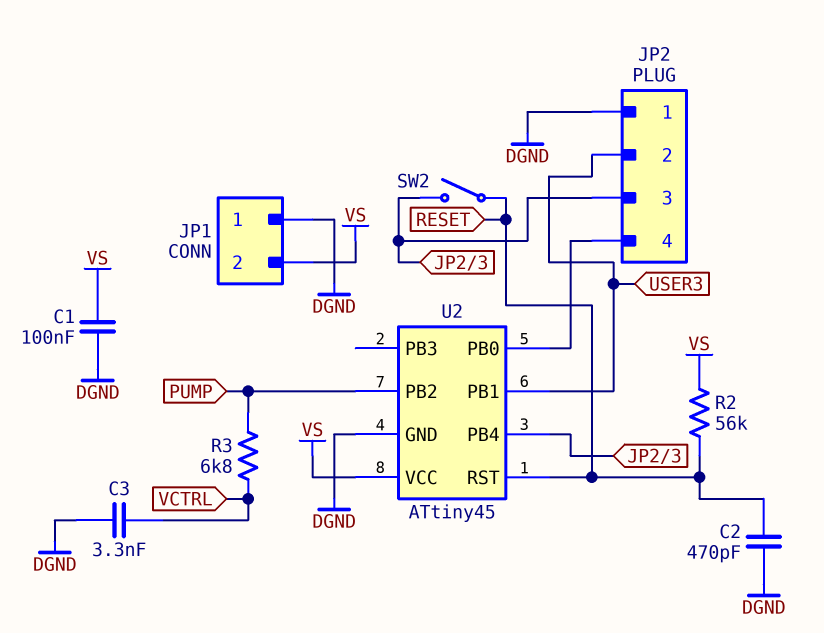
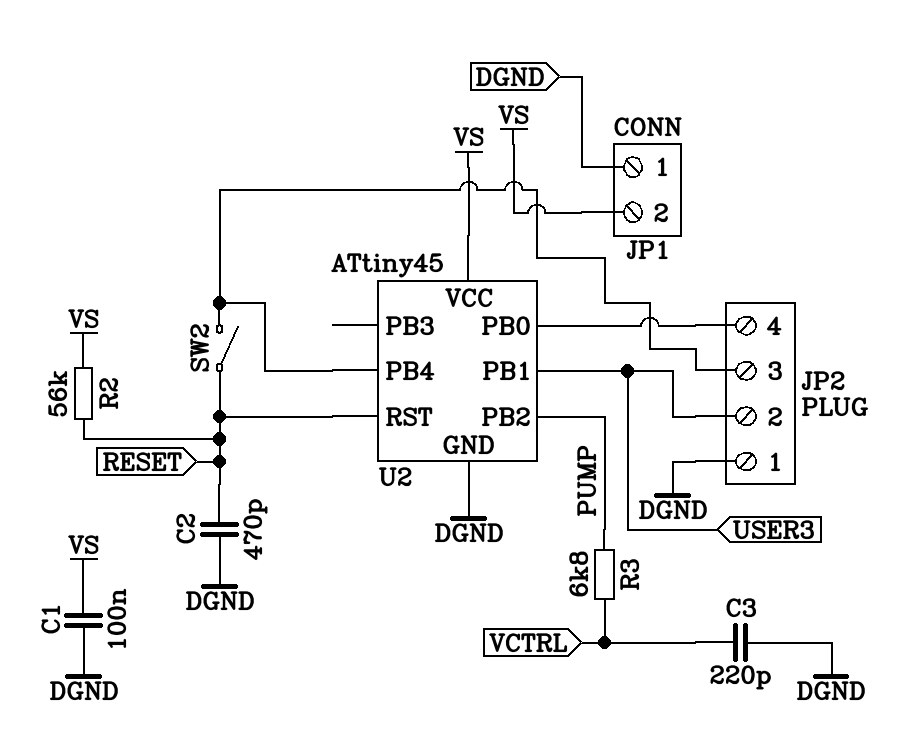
C3: 3.3nF (DGND, VCTRL) -> 220pF (DGND, VCTRL)

